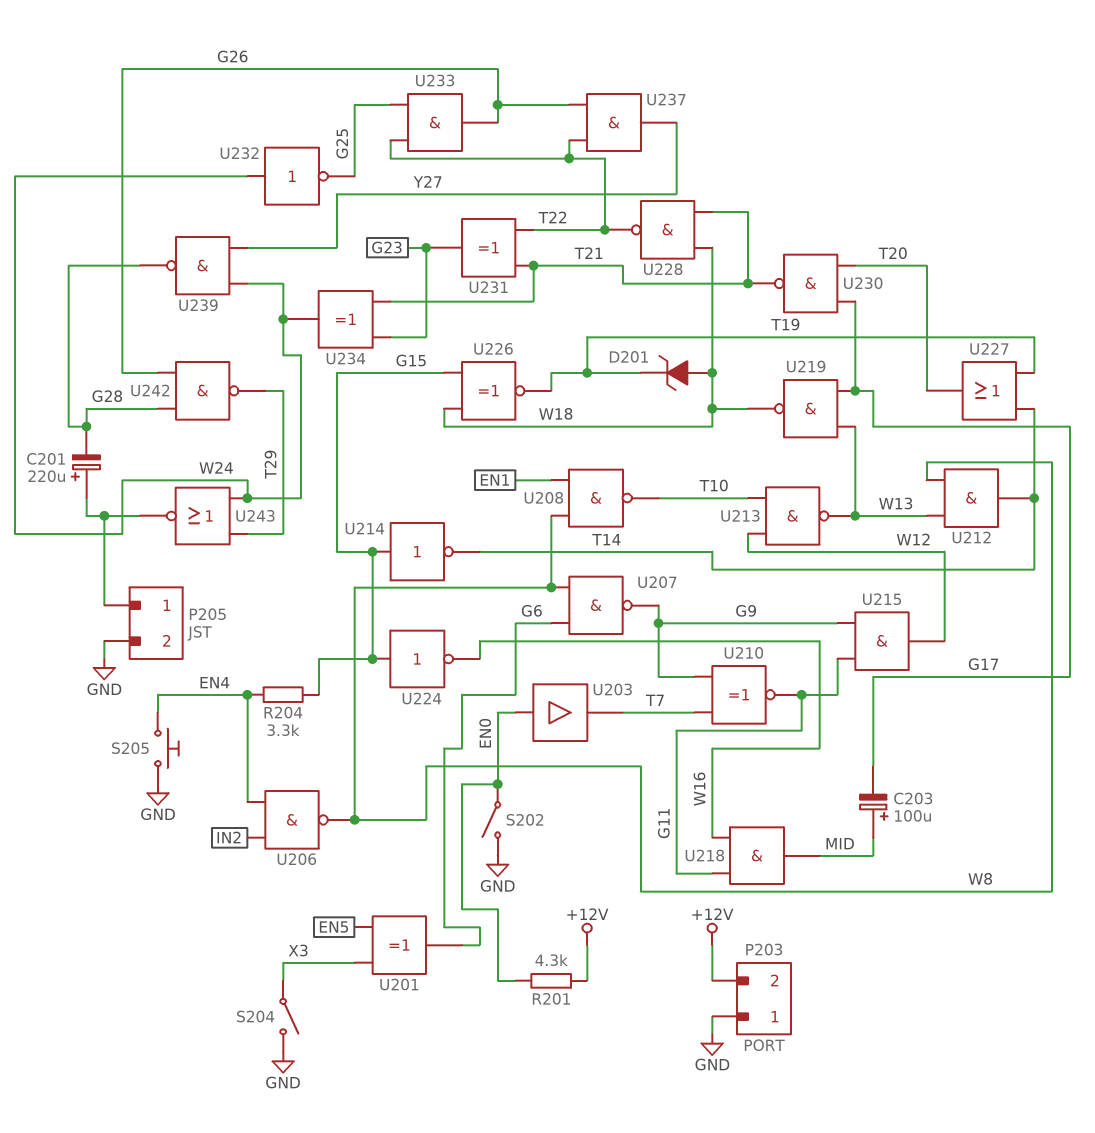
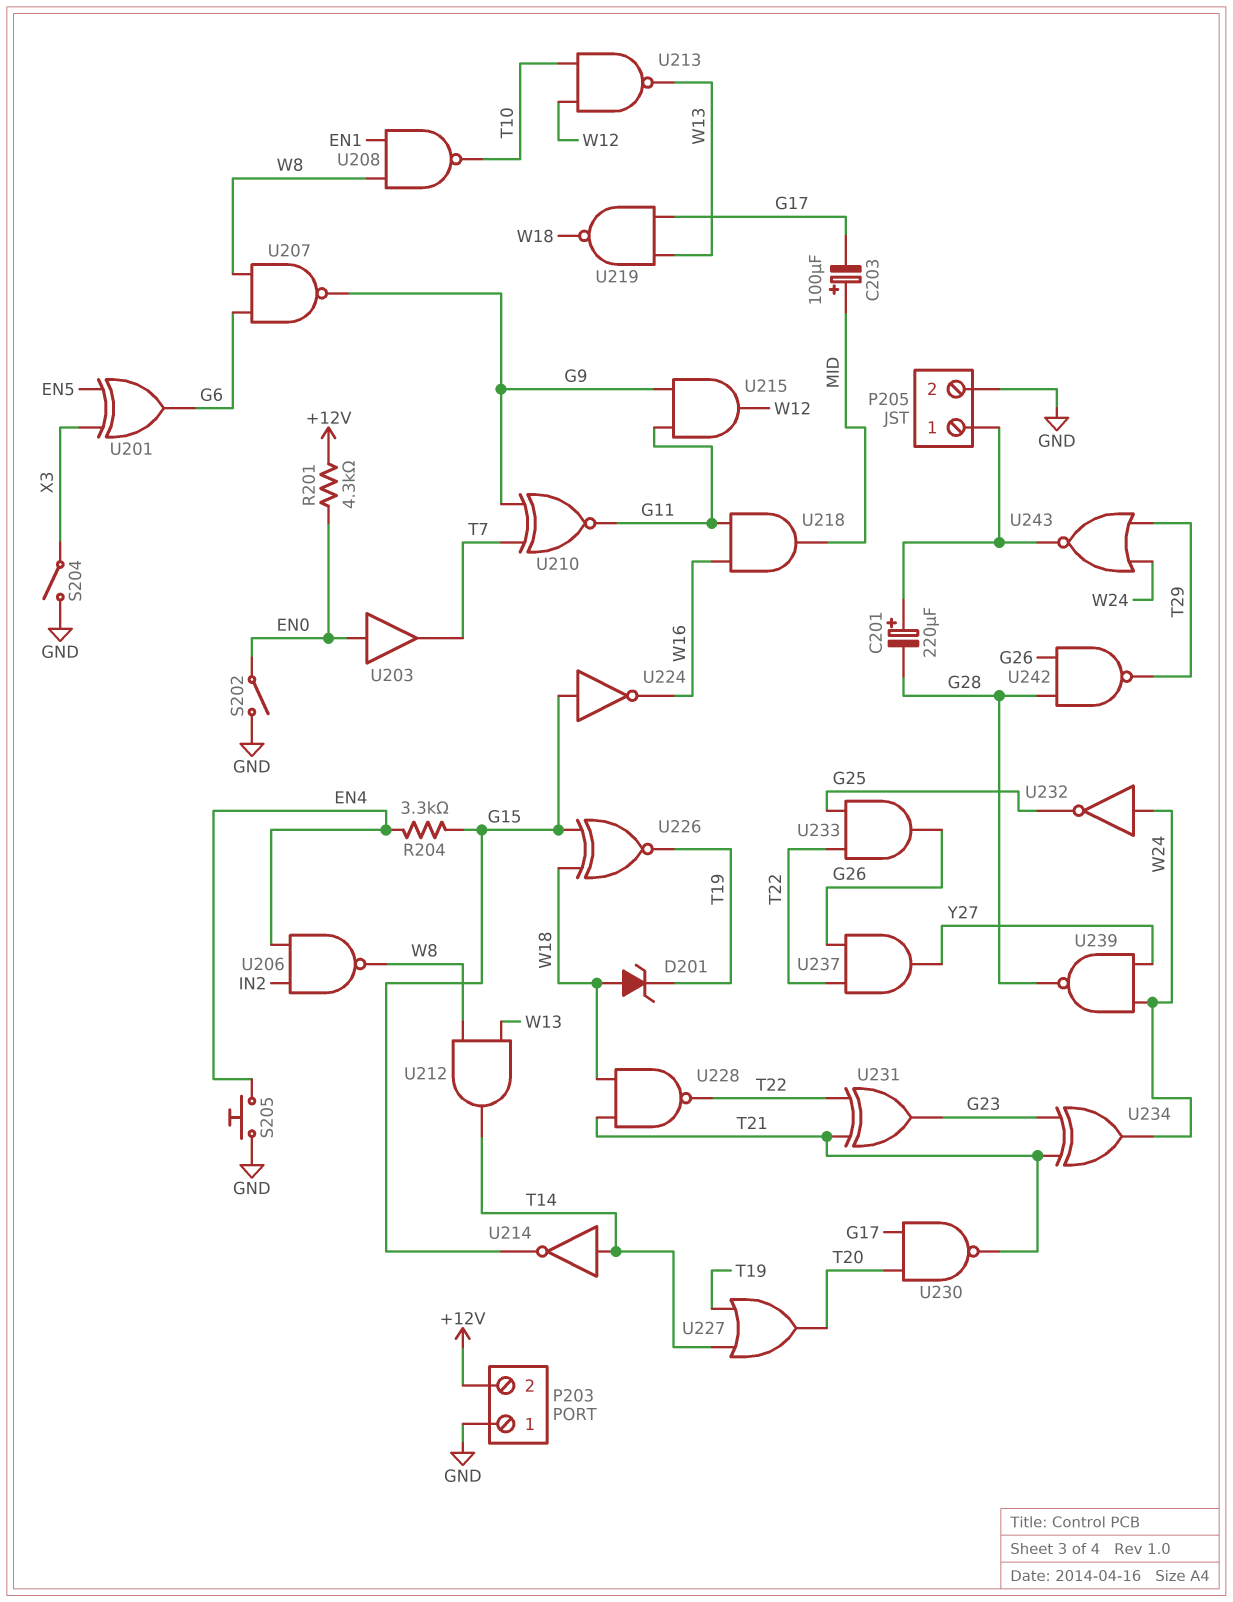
U214: NOT (in G15, out T14) -> NOT (in T14, out G15)

